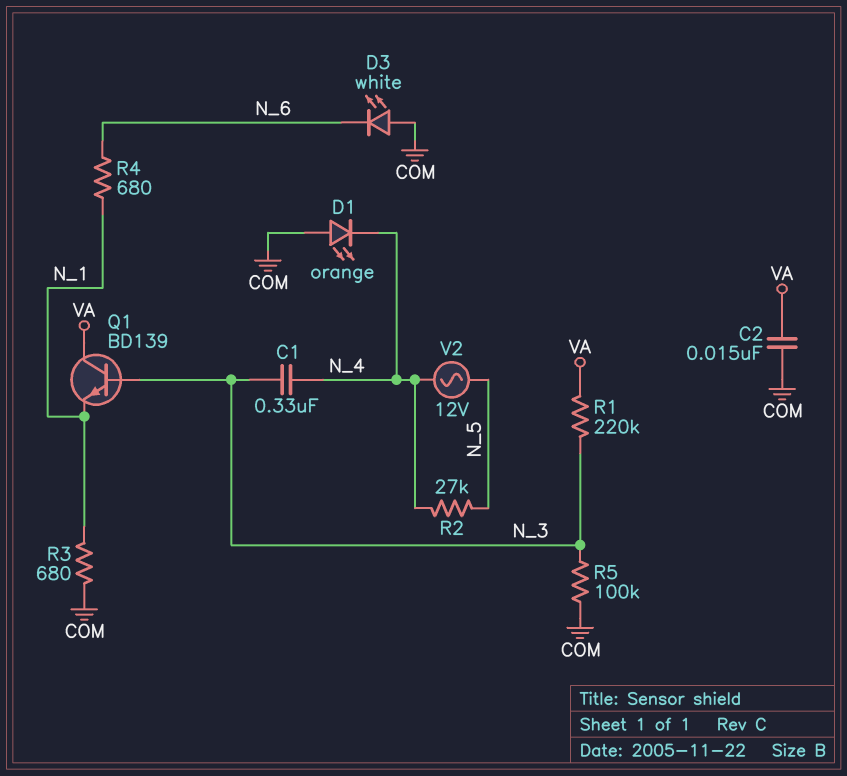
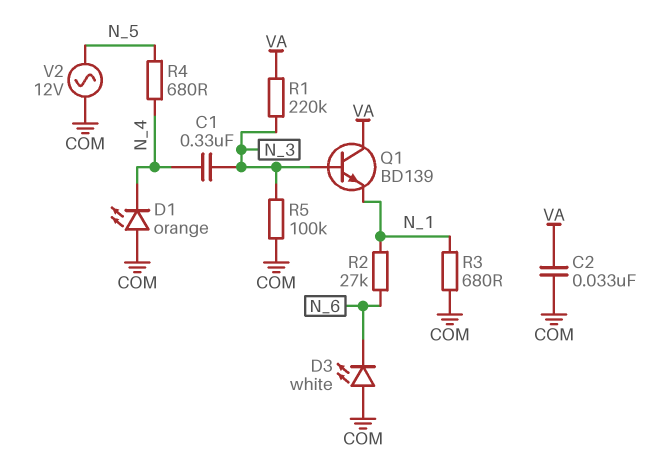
C2: 15nF (COM, VA) -> 33nF (COM, VA)
R2: 27k (N_4, N_5) -> 27k (N_1, N_6)
R4: 680 (N_1, N_6) -> 680 (N_4, N_5)
V2: AC 12V (N_4, N_5) -> AC 12V (COM, N_5)

